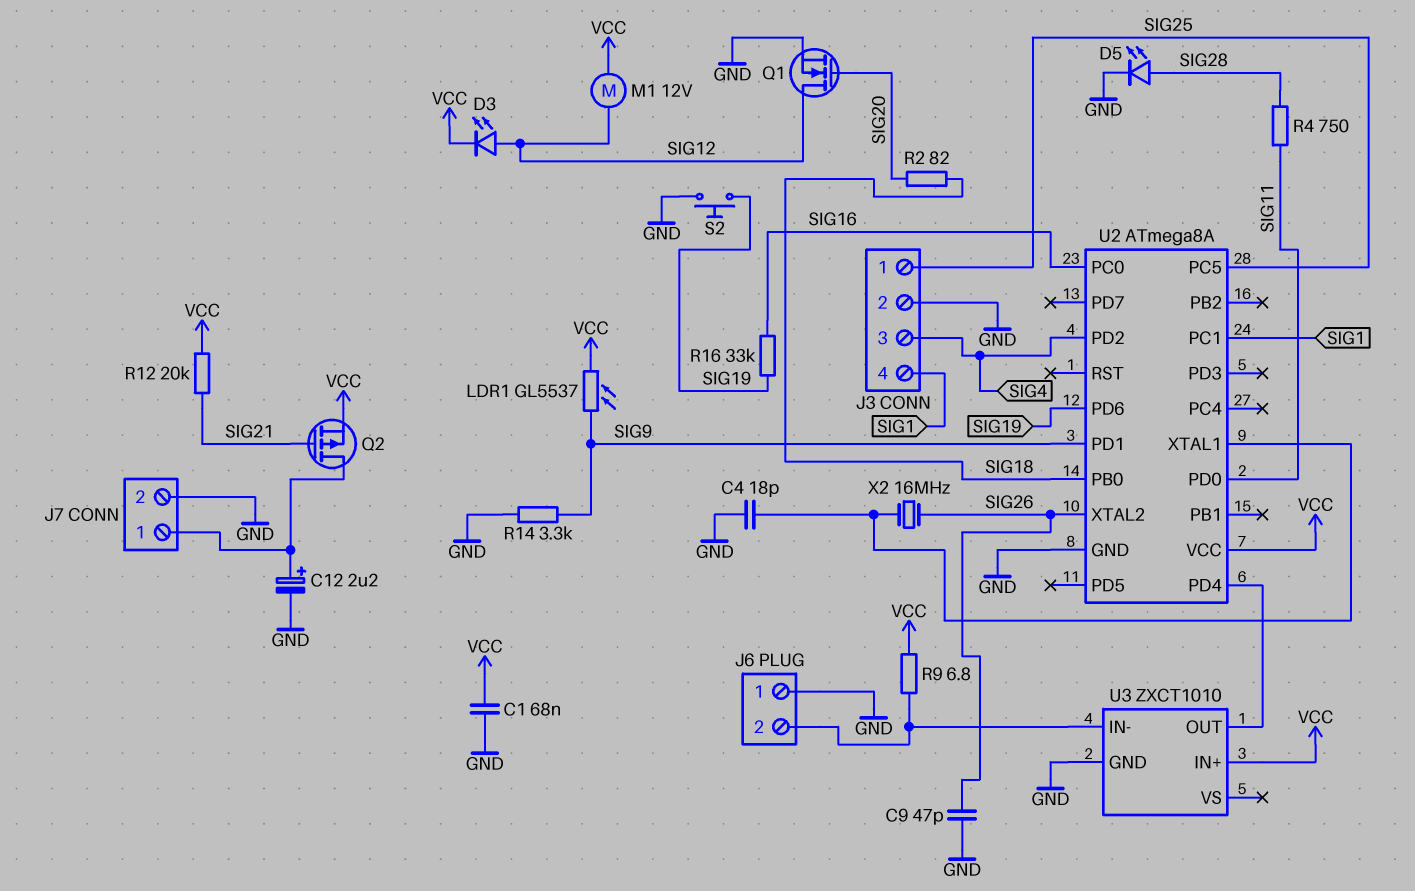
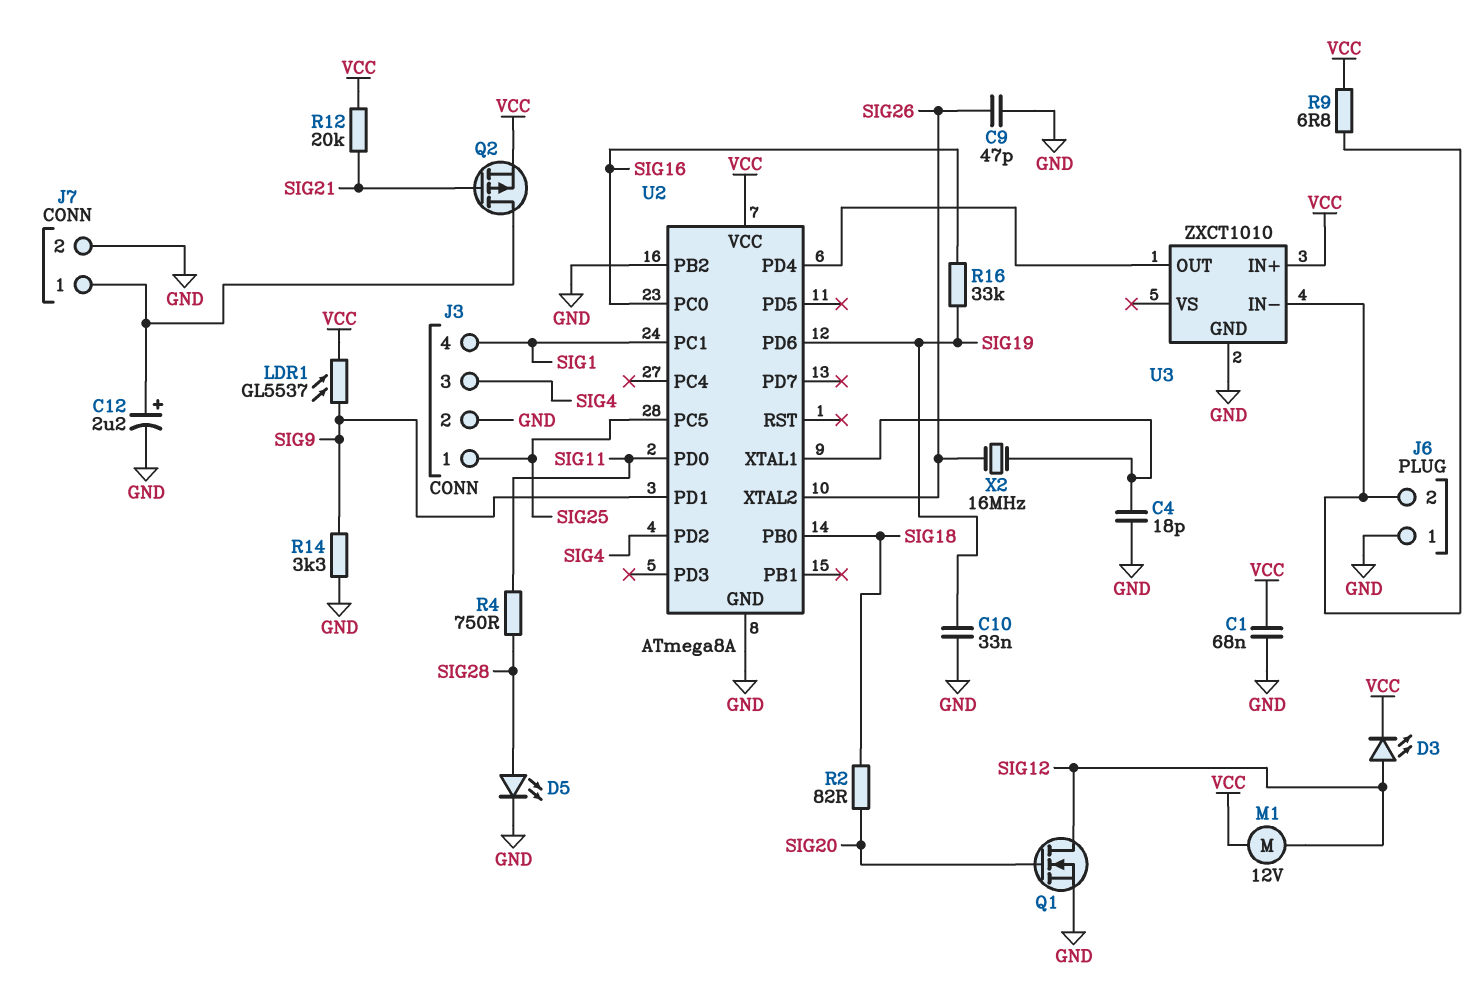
C10: none -> 33nF (GND, SIG19)
S2: button (GND, SIG19) -> none
U2 pin PB2: none -> GND

